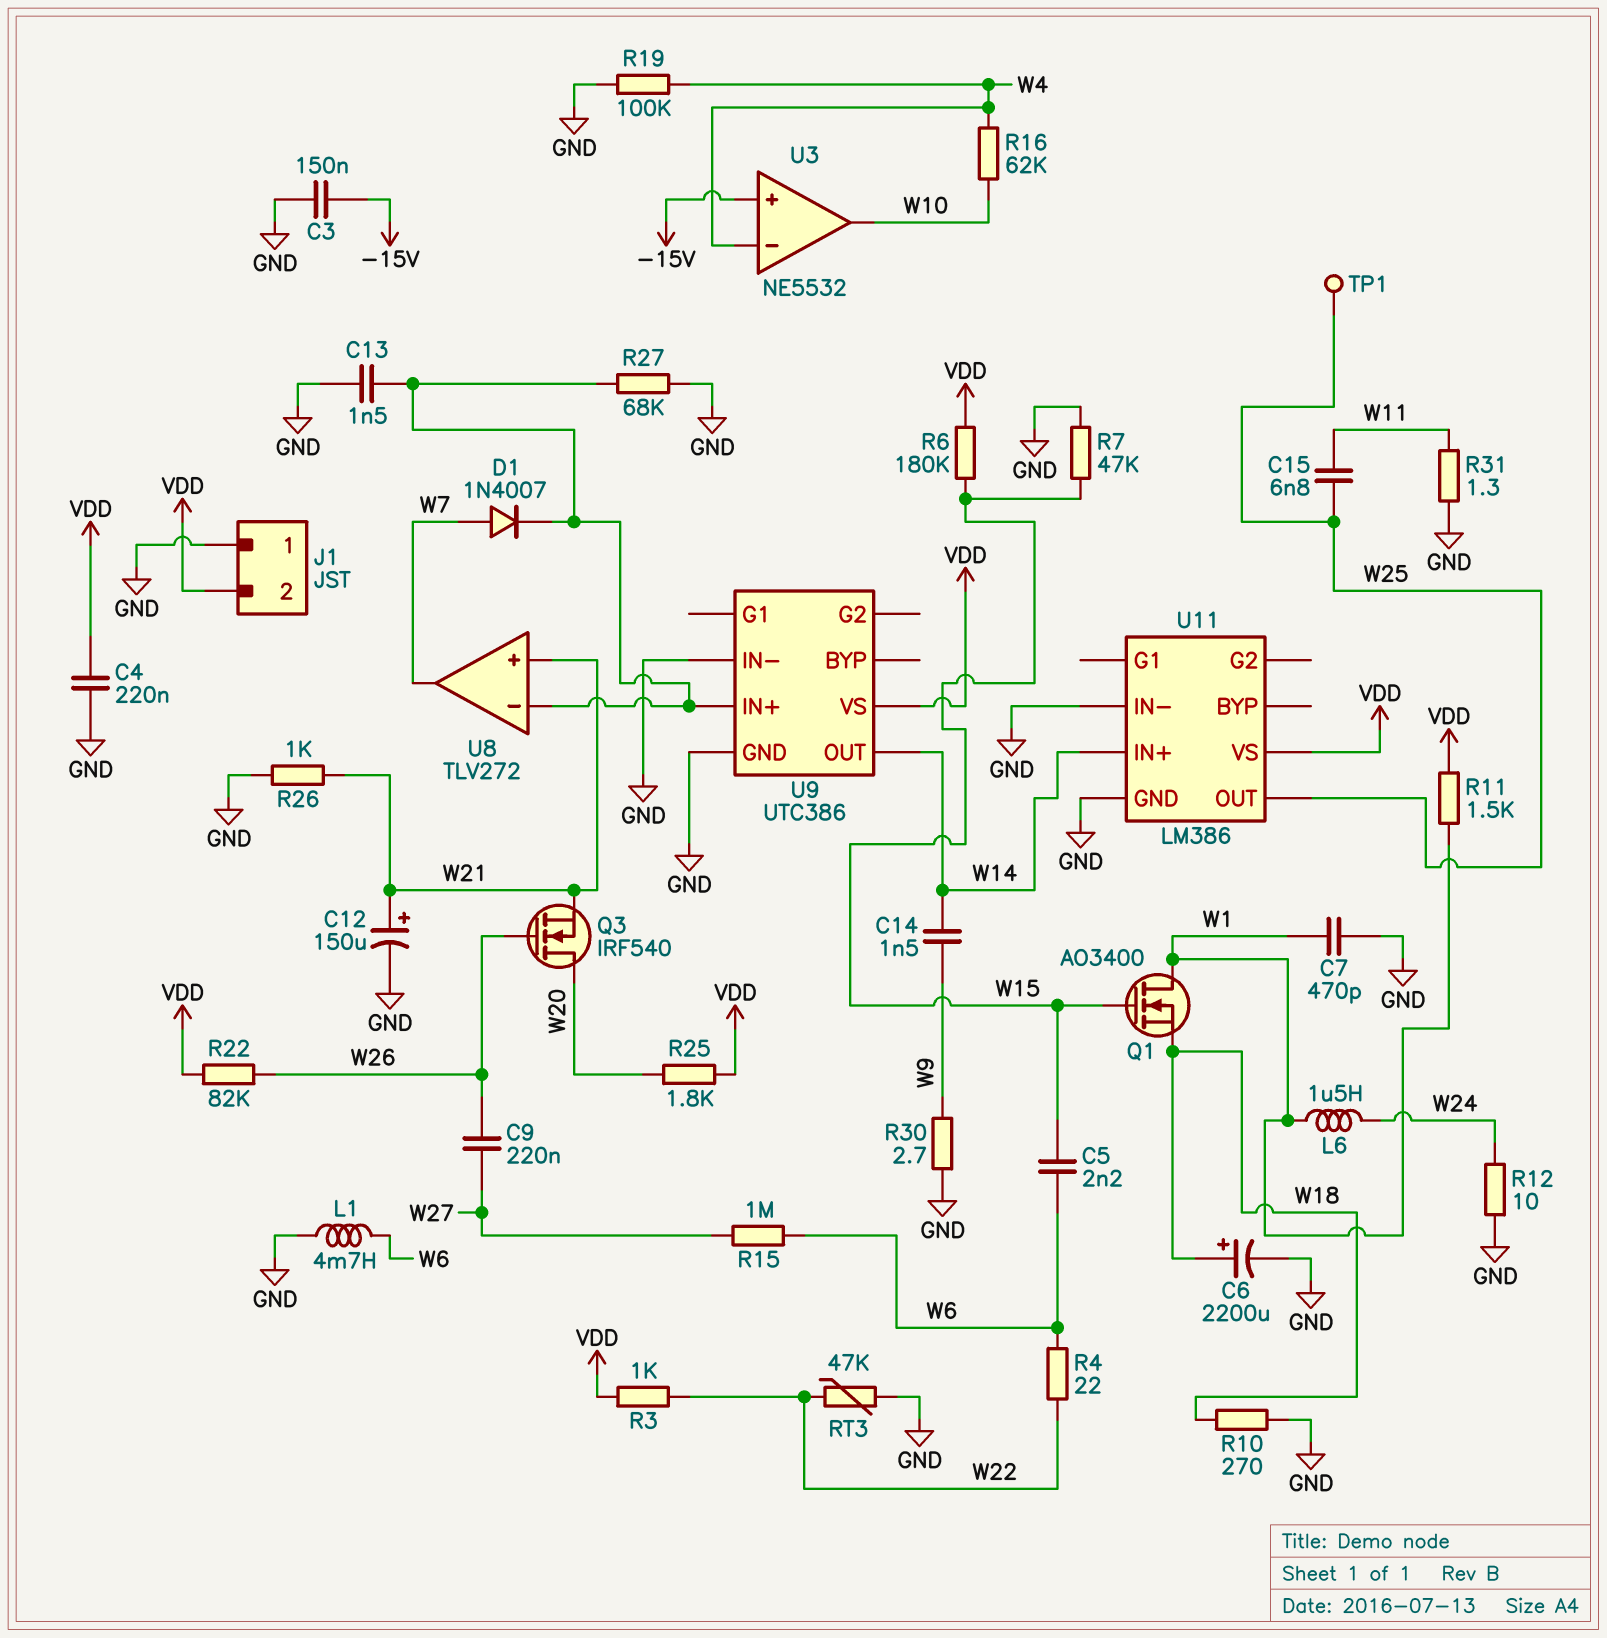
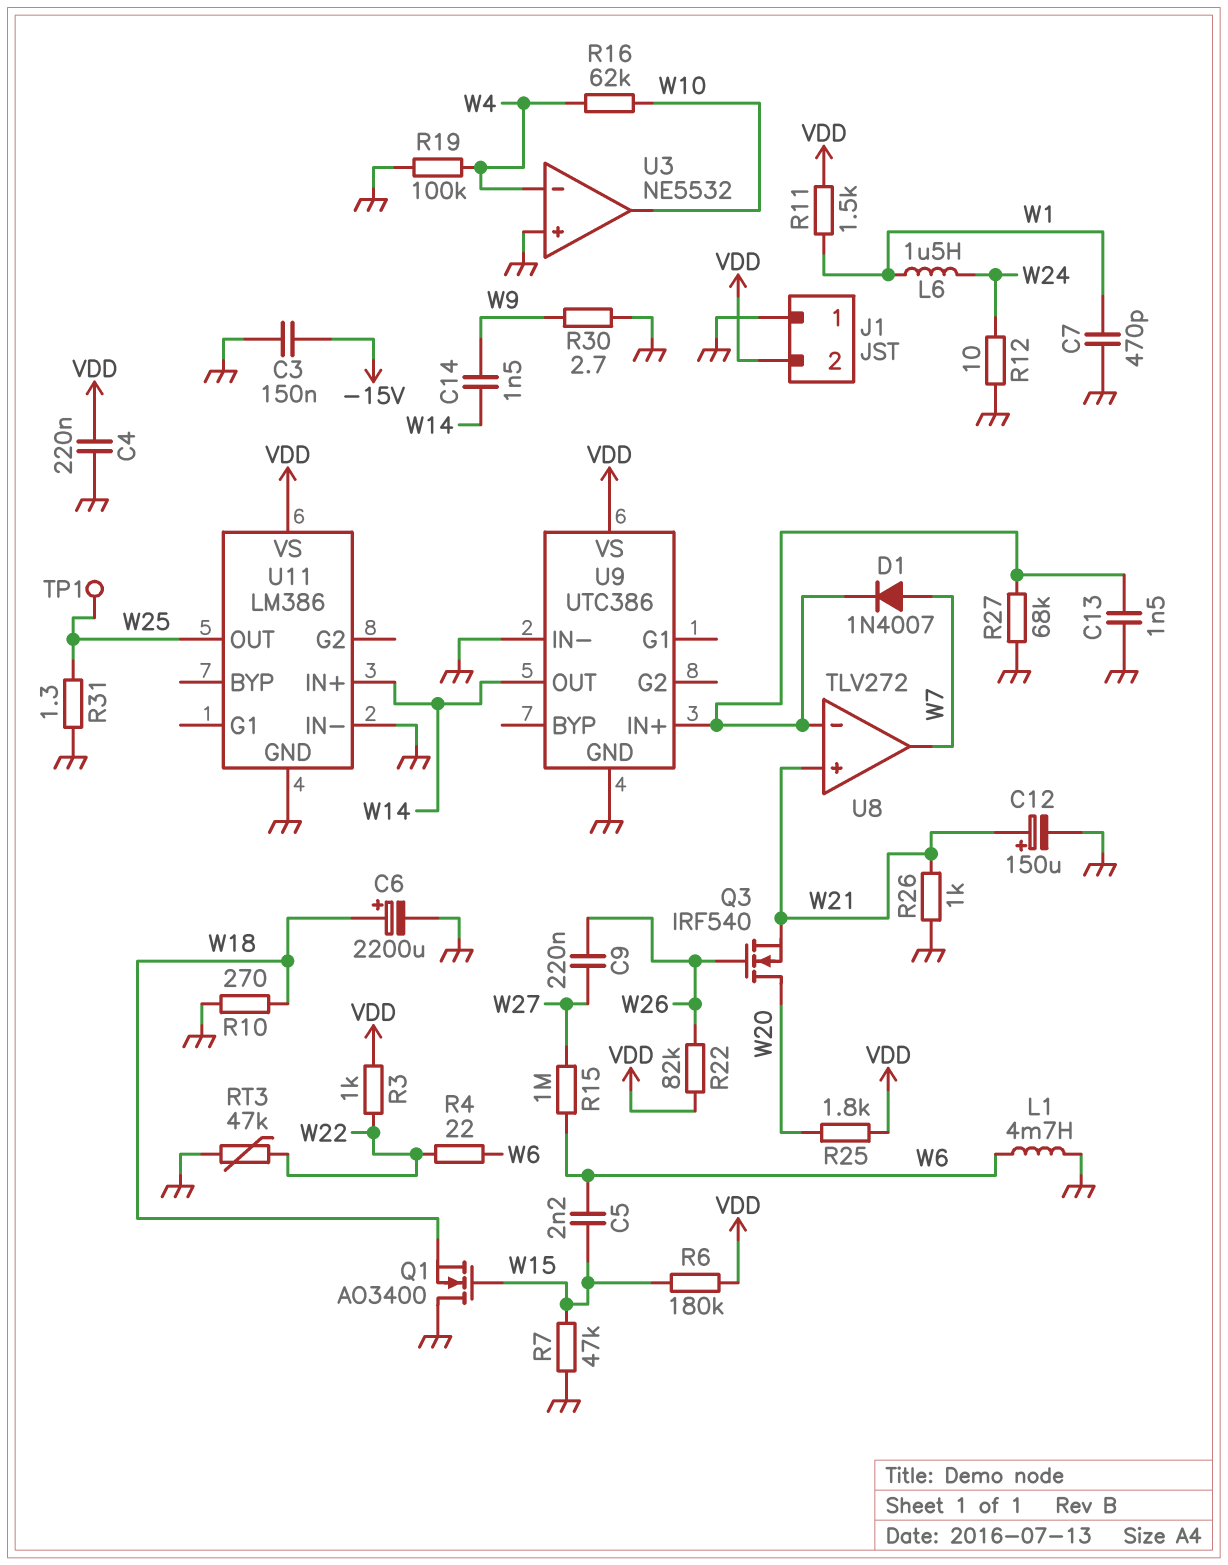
C15: 6.8nF (W11, W25) -> none
Q1: NMOS AO3400 (G W15, D W1, S W18) -> NMOS AO3400 (G W15, D GND, S W18)
R31: 1.3 (GND, W11) -> 1.3 (GND, W25)
U3 pin in+: -15V -> GND

